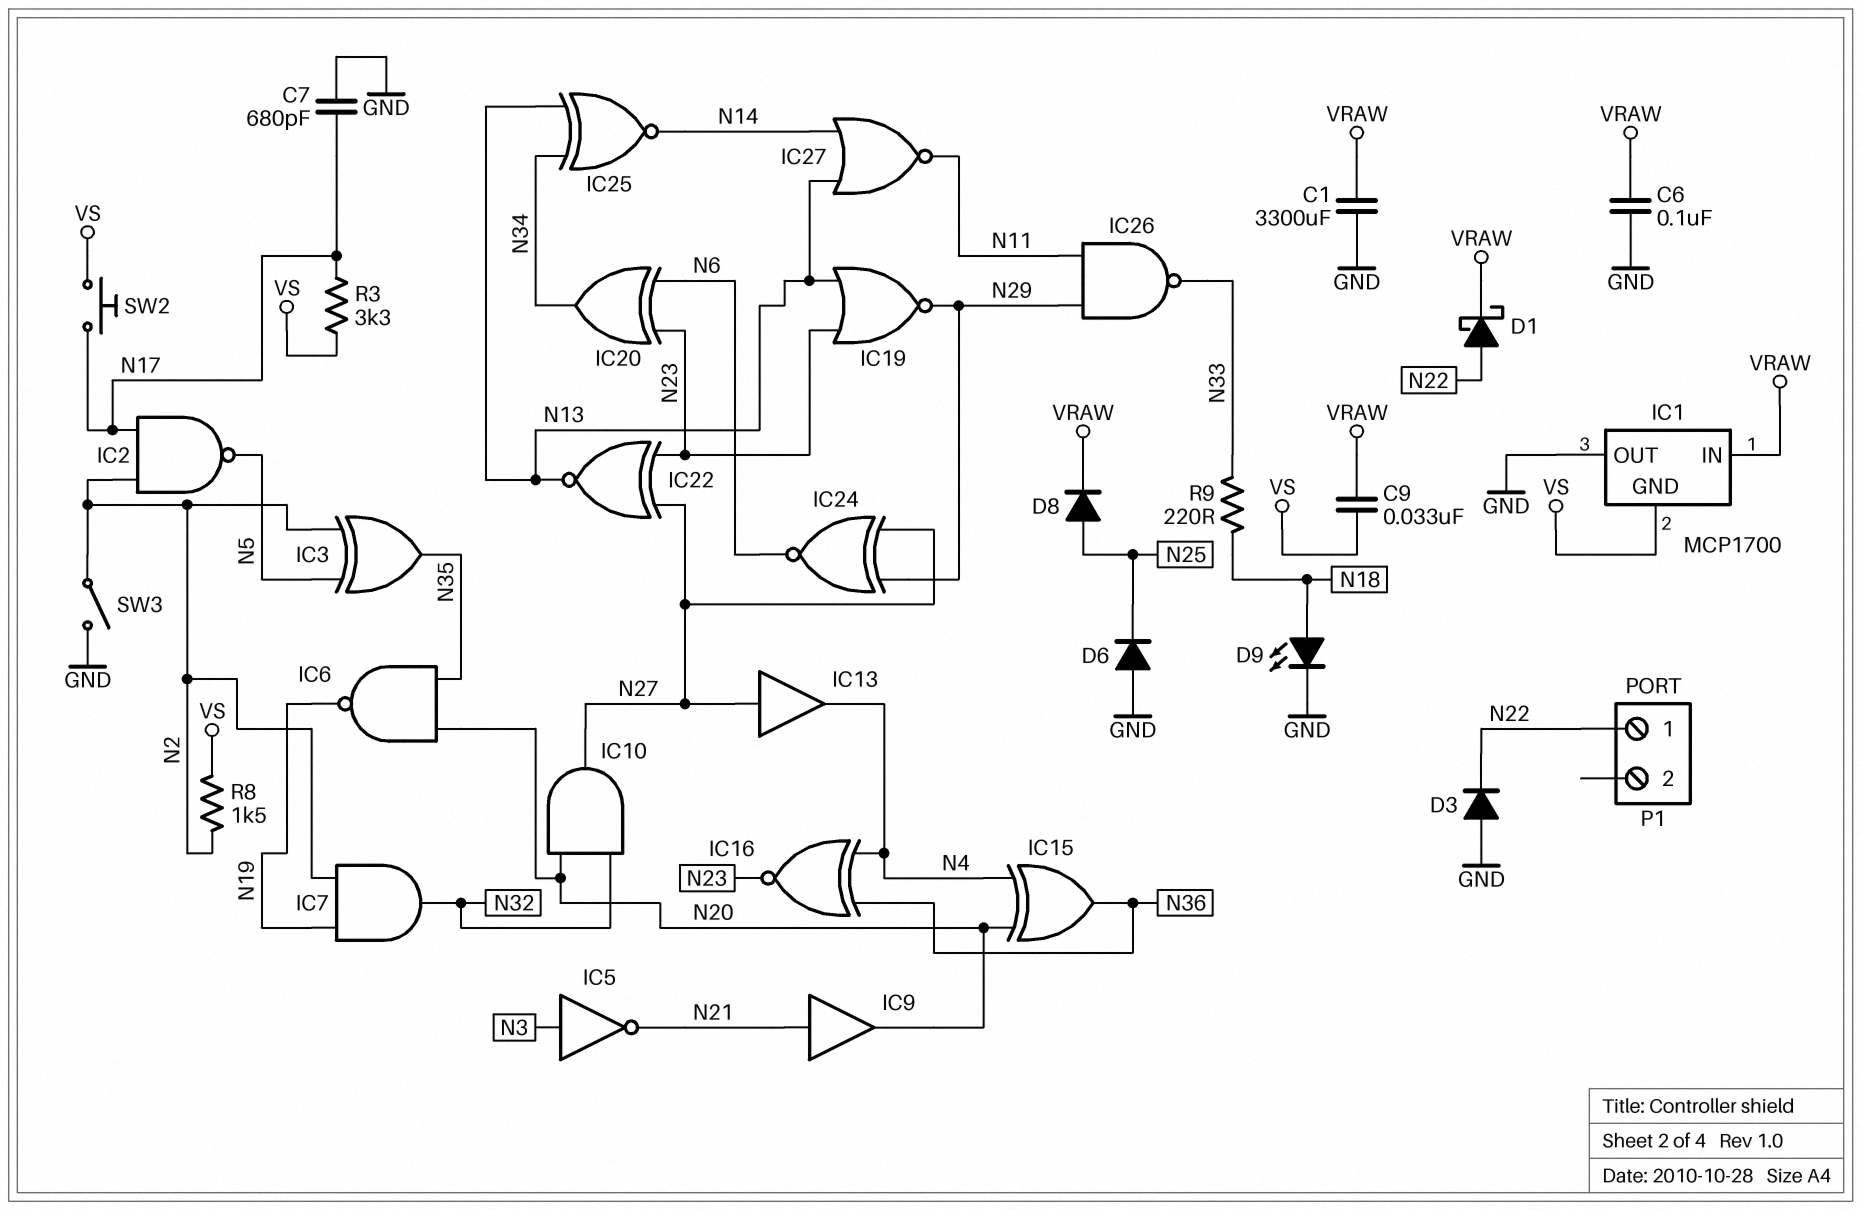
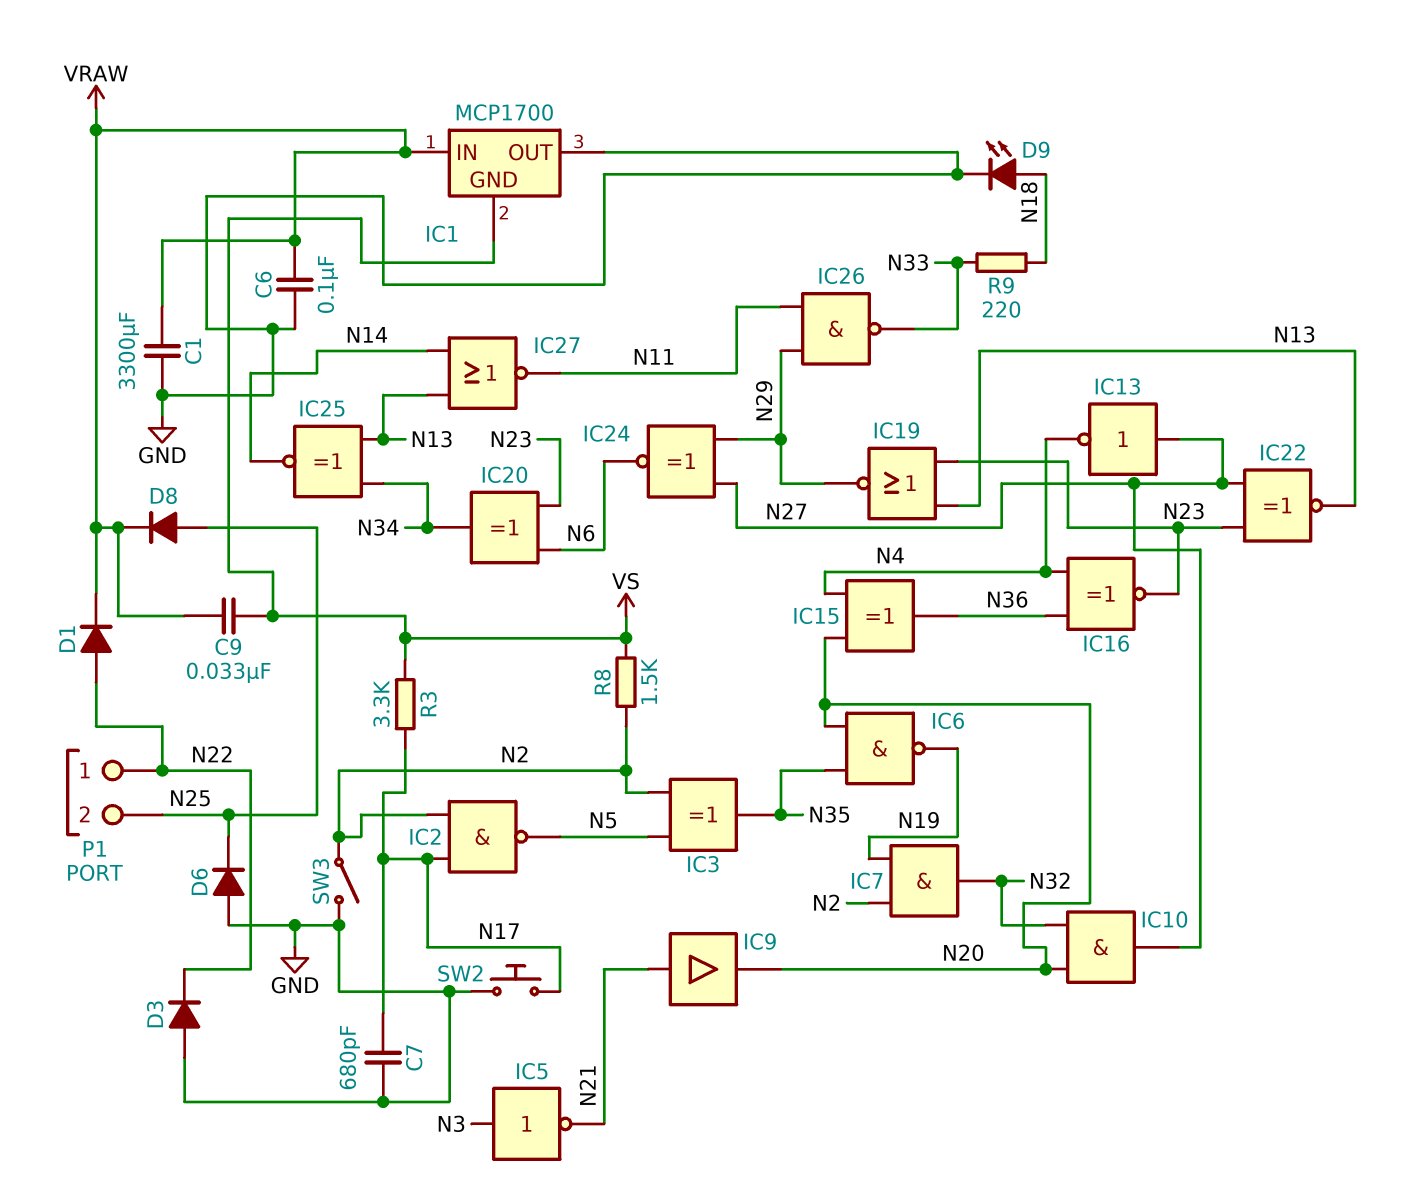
D1: schottky (A N22, K VRAW) -> diode (A N22, K VRAW)
IC13: buffer (in N27, out N4) -> NOT (in N27, out N4)
P1 pin 2: none -> N25
SW2: button (N17, VS) -> button (GND, N17)

